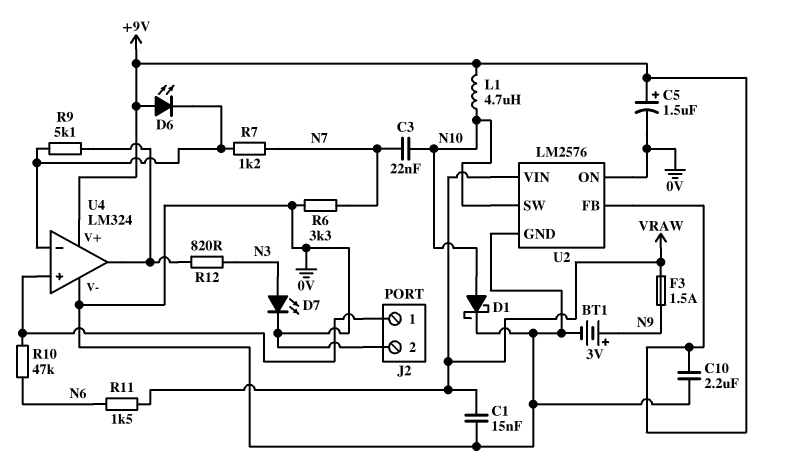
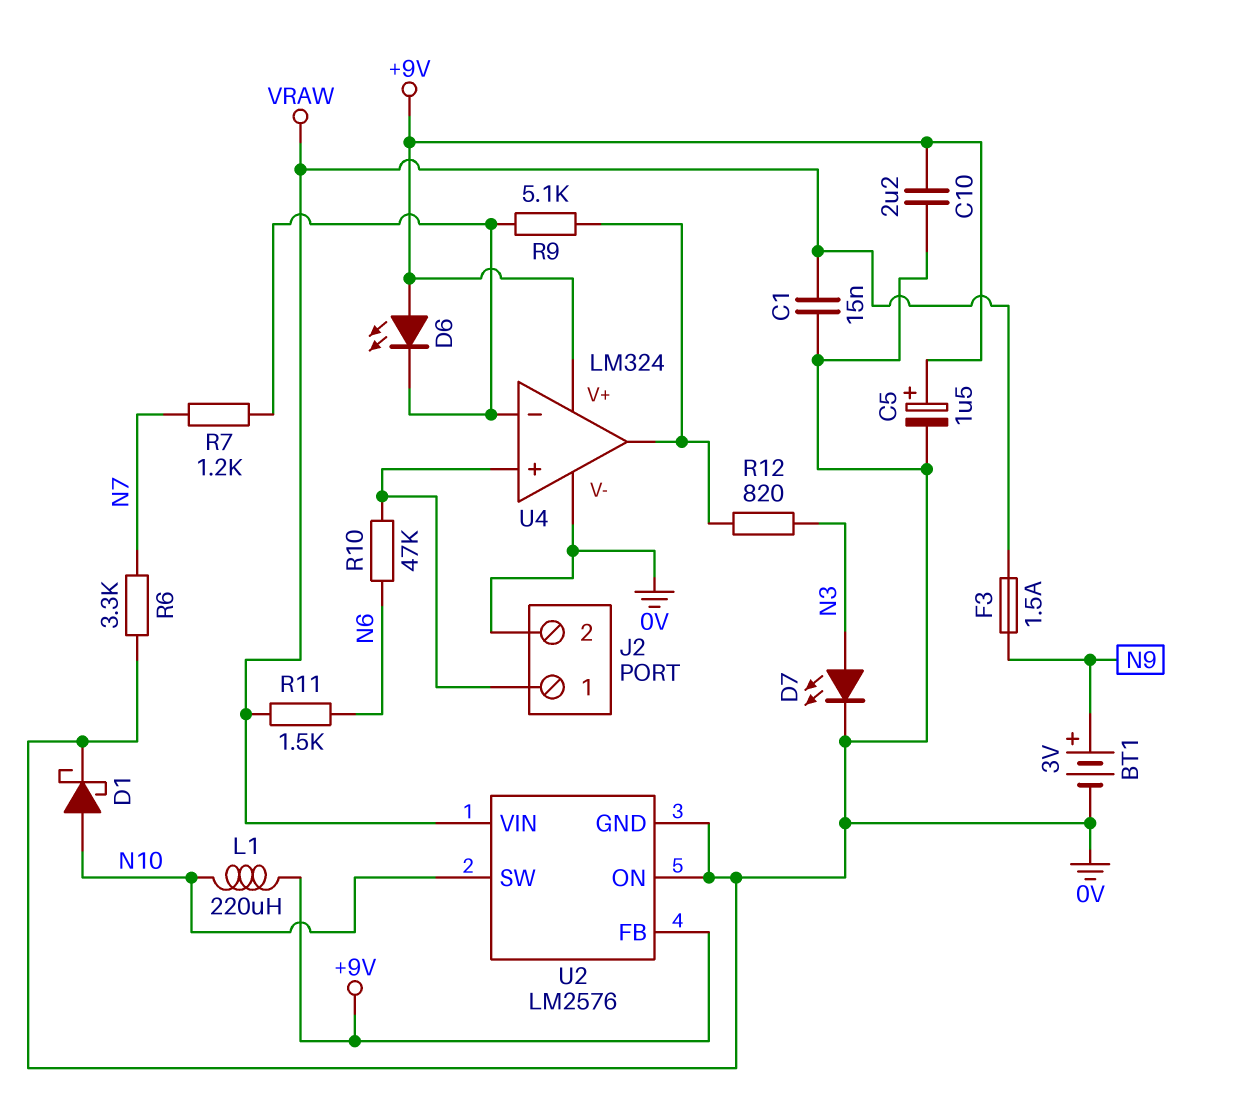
C3: 22nF (N7, N10) -> none
L1: 4.7uH (+9V, N10) -> 220uH (+9V, N10)

